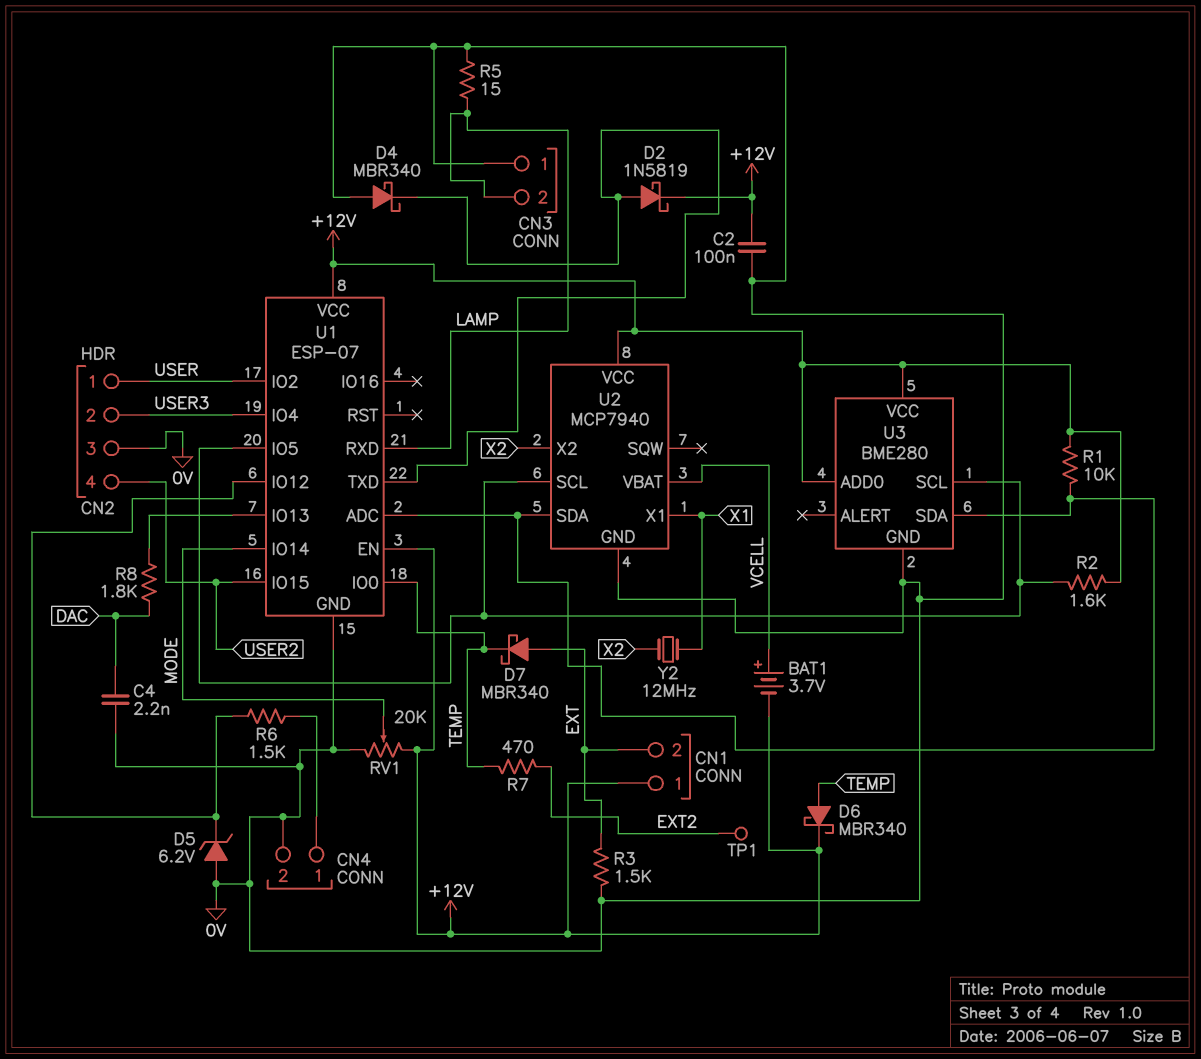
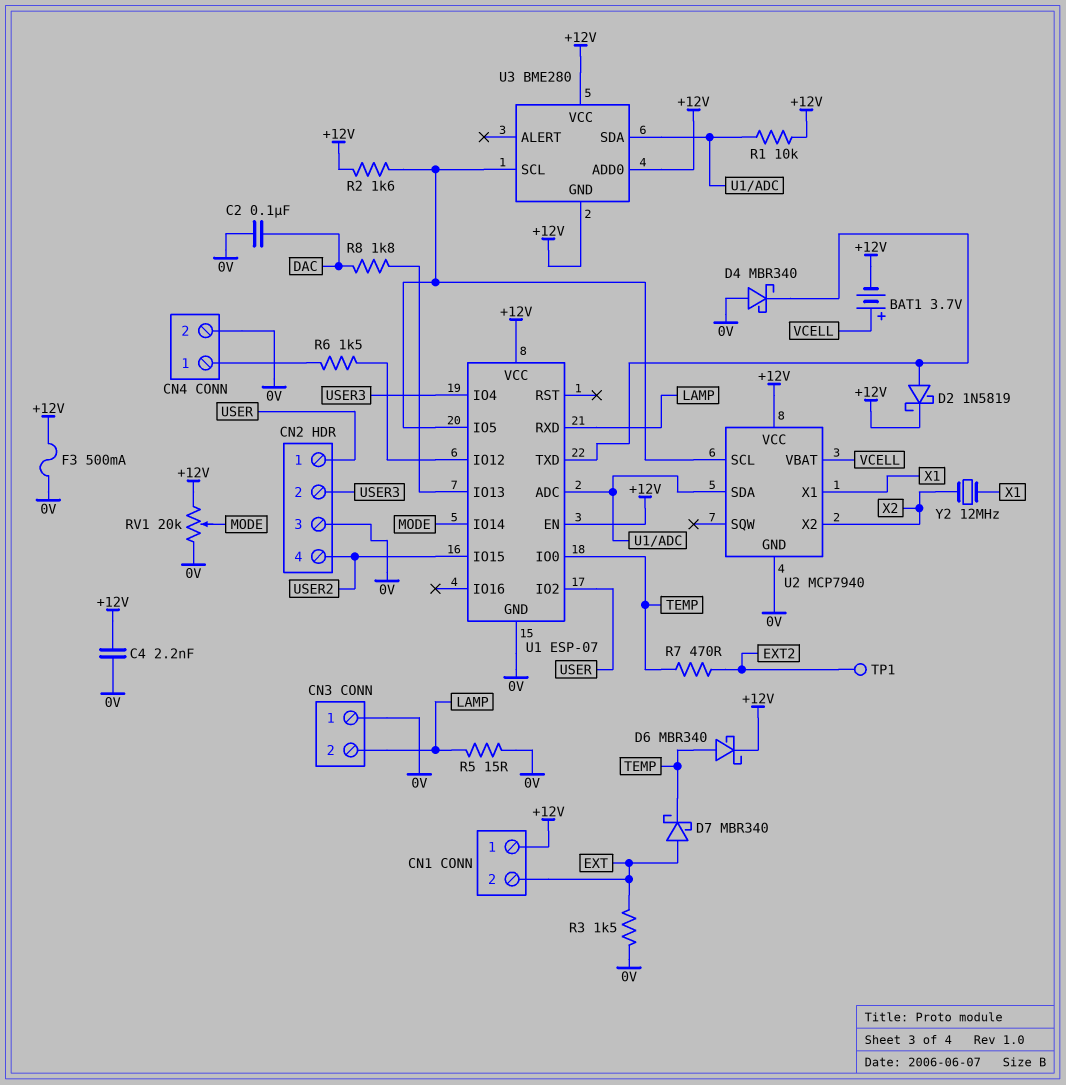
C2: 100nF (+12V, 0V) -> 100nF (0V, DAC)
C4: 2.2nF (0V, DAC) -> 2.2nF (+12V, 0V)
D5: zener 6.2V (A 0V, K U1/IO12) -> none
F3: none -> 500mA (+12V, 0V)
U3 pin GND: 0V -> +12V

